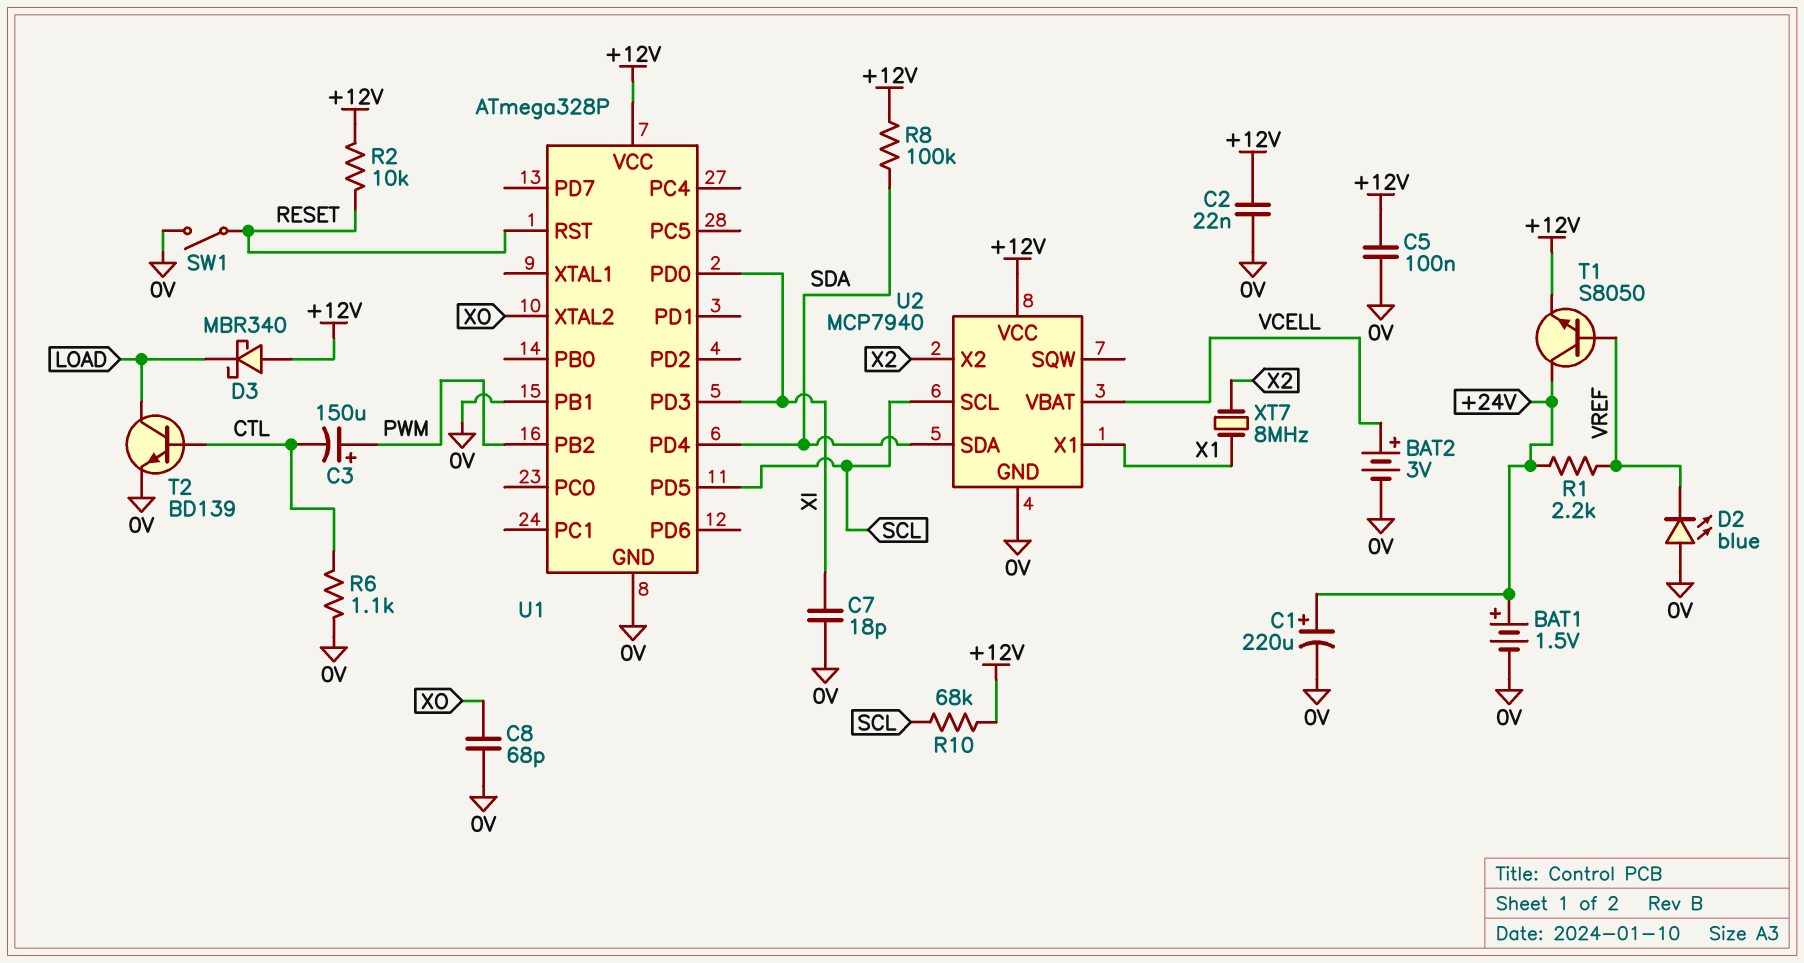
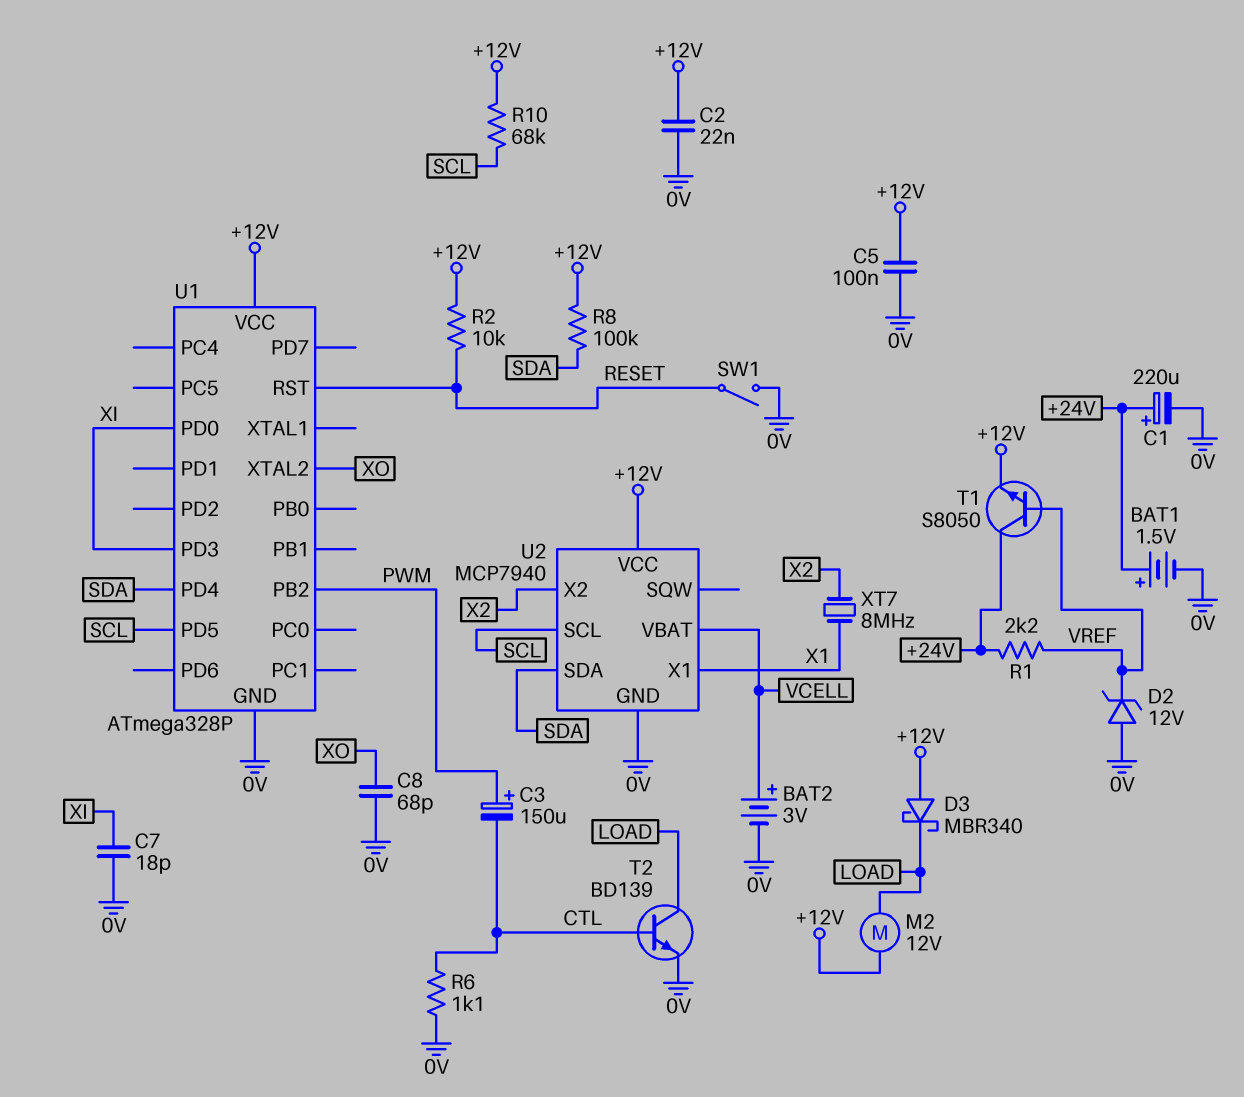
D2: LED blue (A 0V, K VREF) -> zener 12V (A 0V, K VREF)
M2: none -> motor 12V (+12V, LOAD)
U1 pin PB1: 0V -> none

